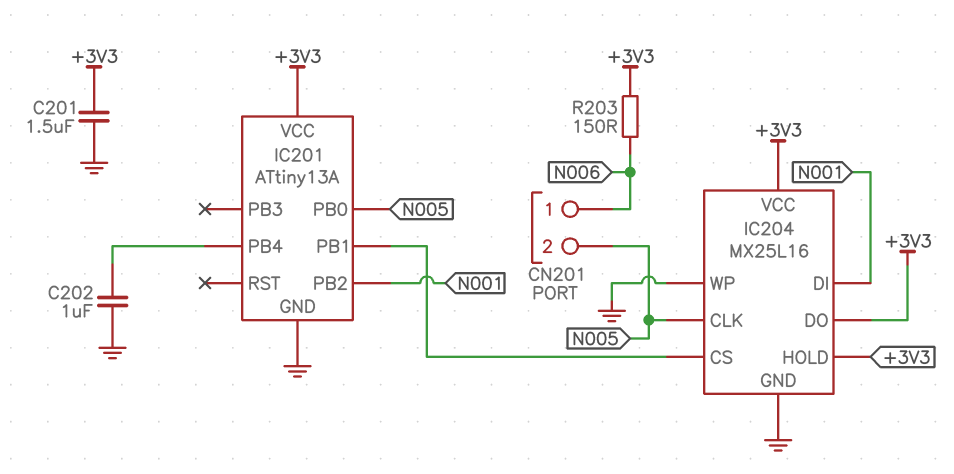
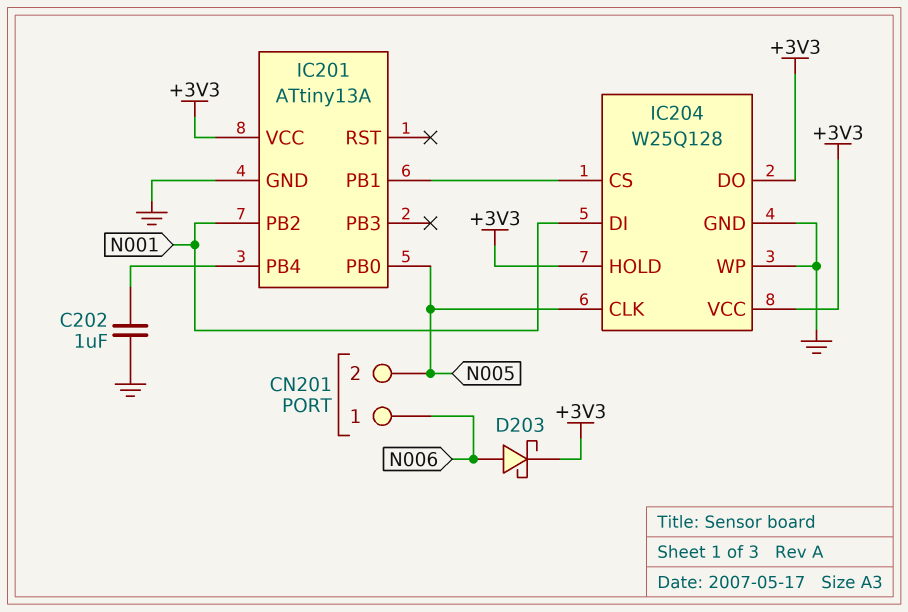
C201: 1.5uF (+3V3, GND) -> none
D203: none -> schottky (A N006, K +3V3)
IC204: MX25L16 -> W25Q128
R203: 150 (+3V3, N006) -> none

